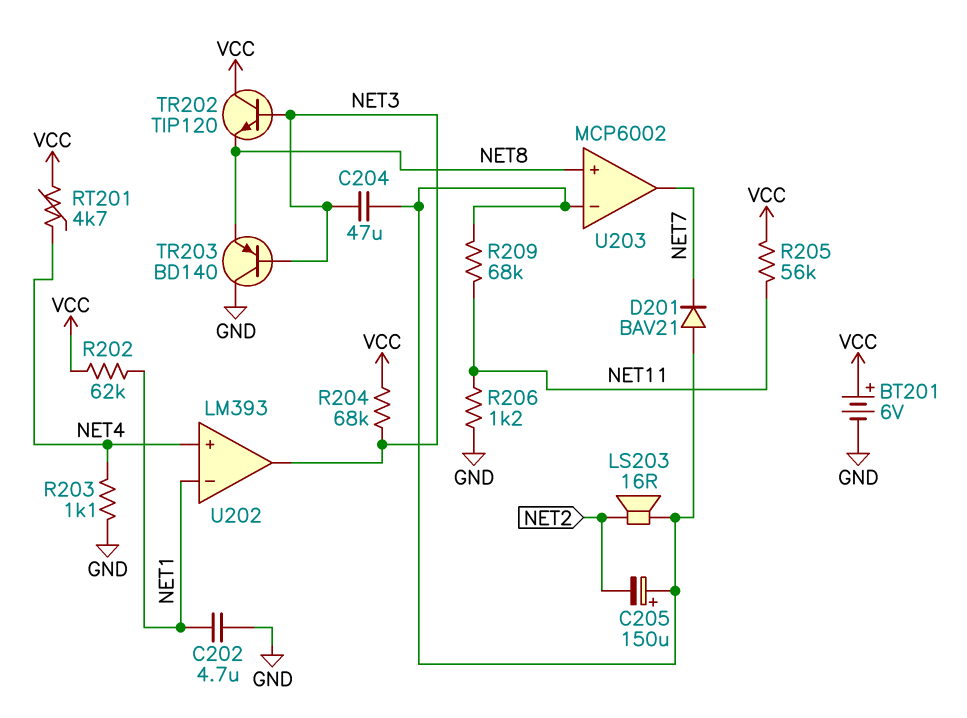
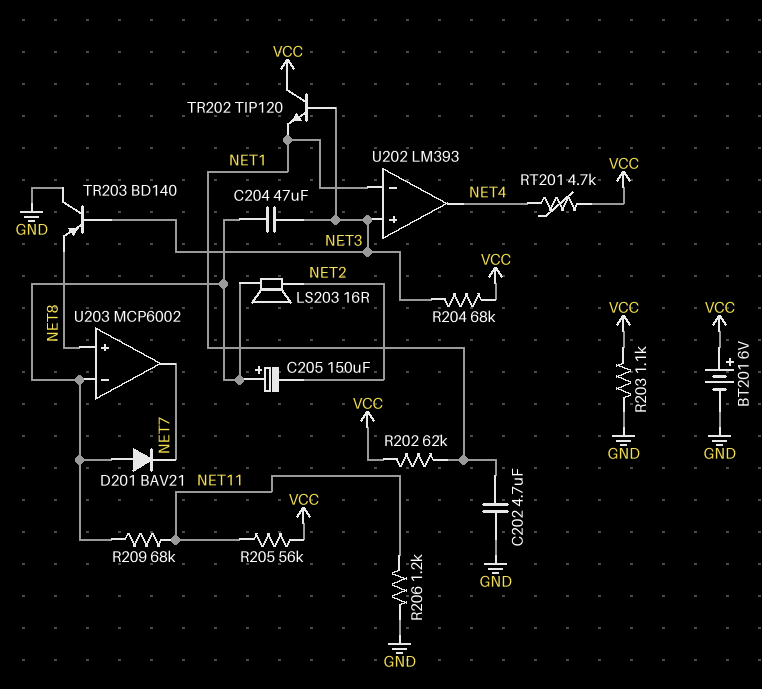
R203: 1.1k (GND, NET4) -> 1.1k (GND, VCC)
TR202: NPN TIP120 (B NET3, C VCC, E NET8) -> NPN TIP120 (B NET3, C VCC, E NET1)
U202 pin in+: NET4 -> NET3
U202 pin out: NET3 -> NET4

